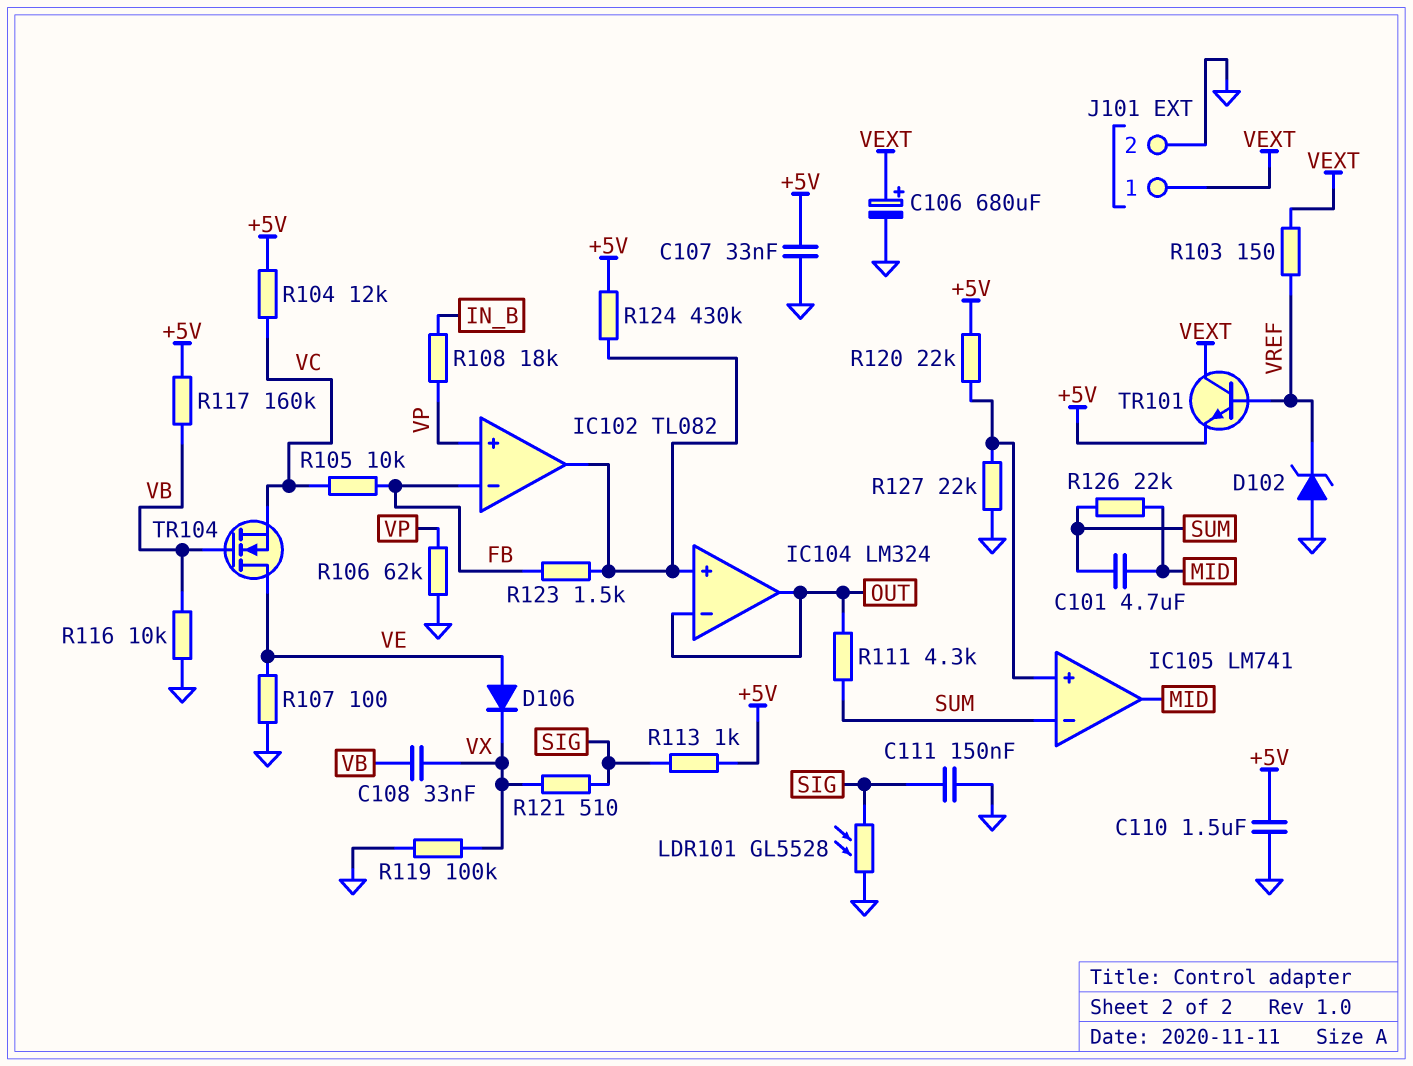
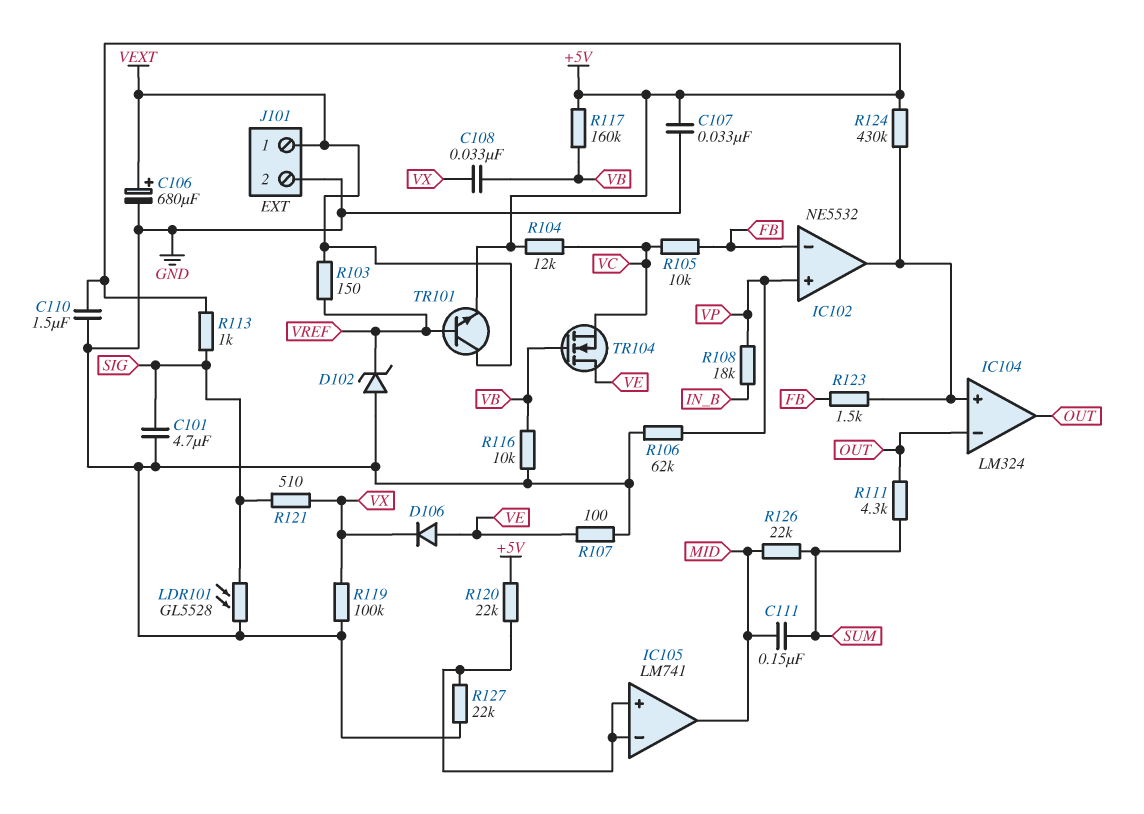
C101: 4.7uF (MID, SUM) -> 4.7uF (GND, SIG)
C111: 150nF (GND, SIG) -> 150nF (MID, SUM)
IC102: TL082 -> NE5532
IC105 pin in-: SUM -> IC105/in+

